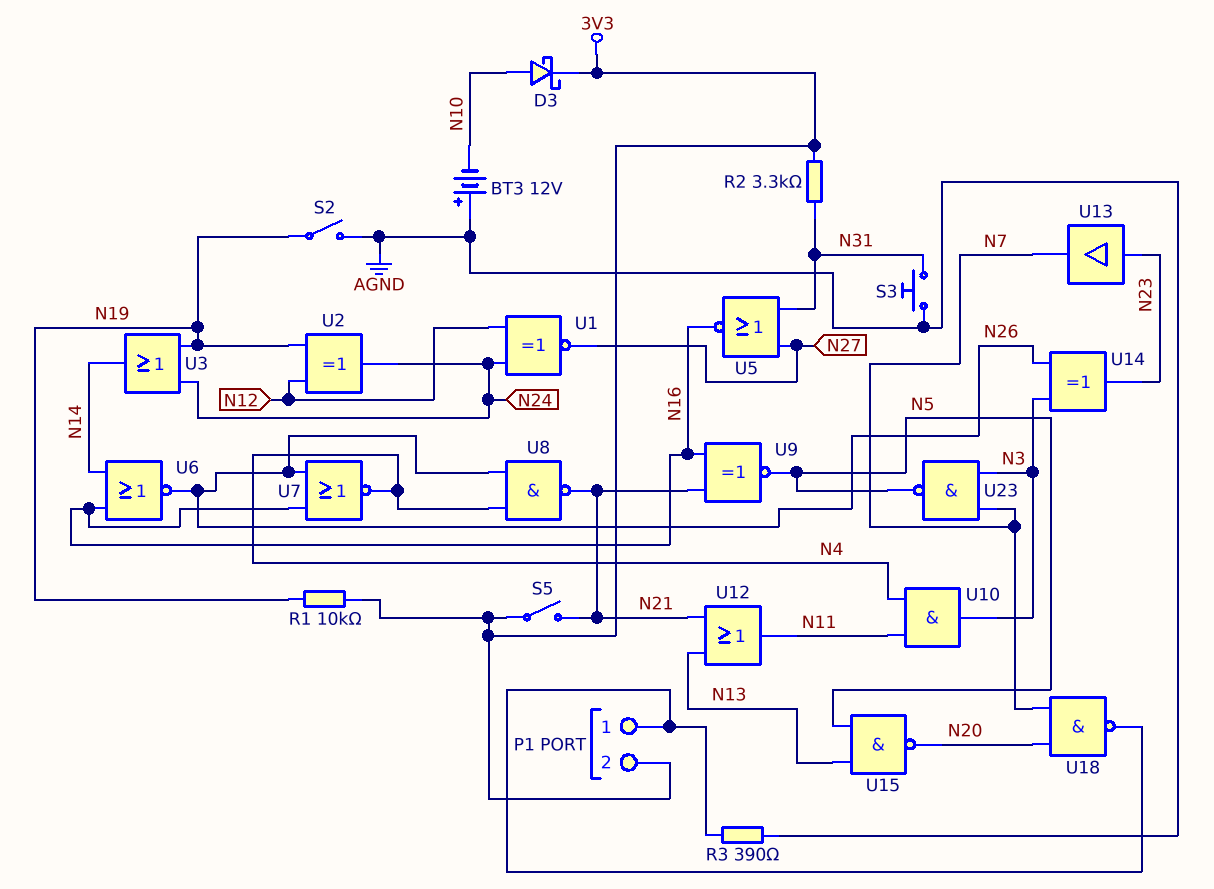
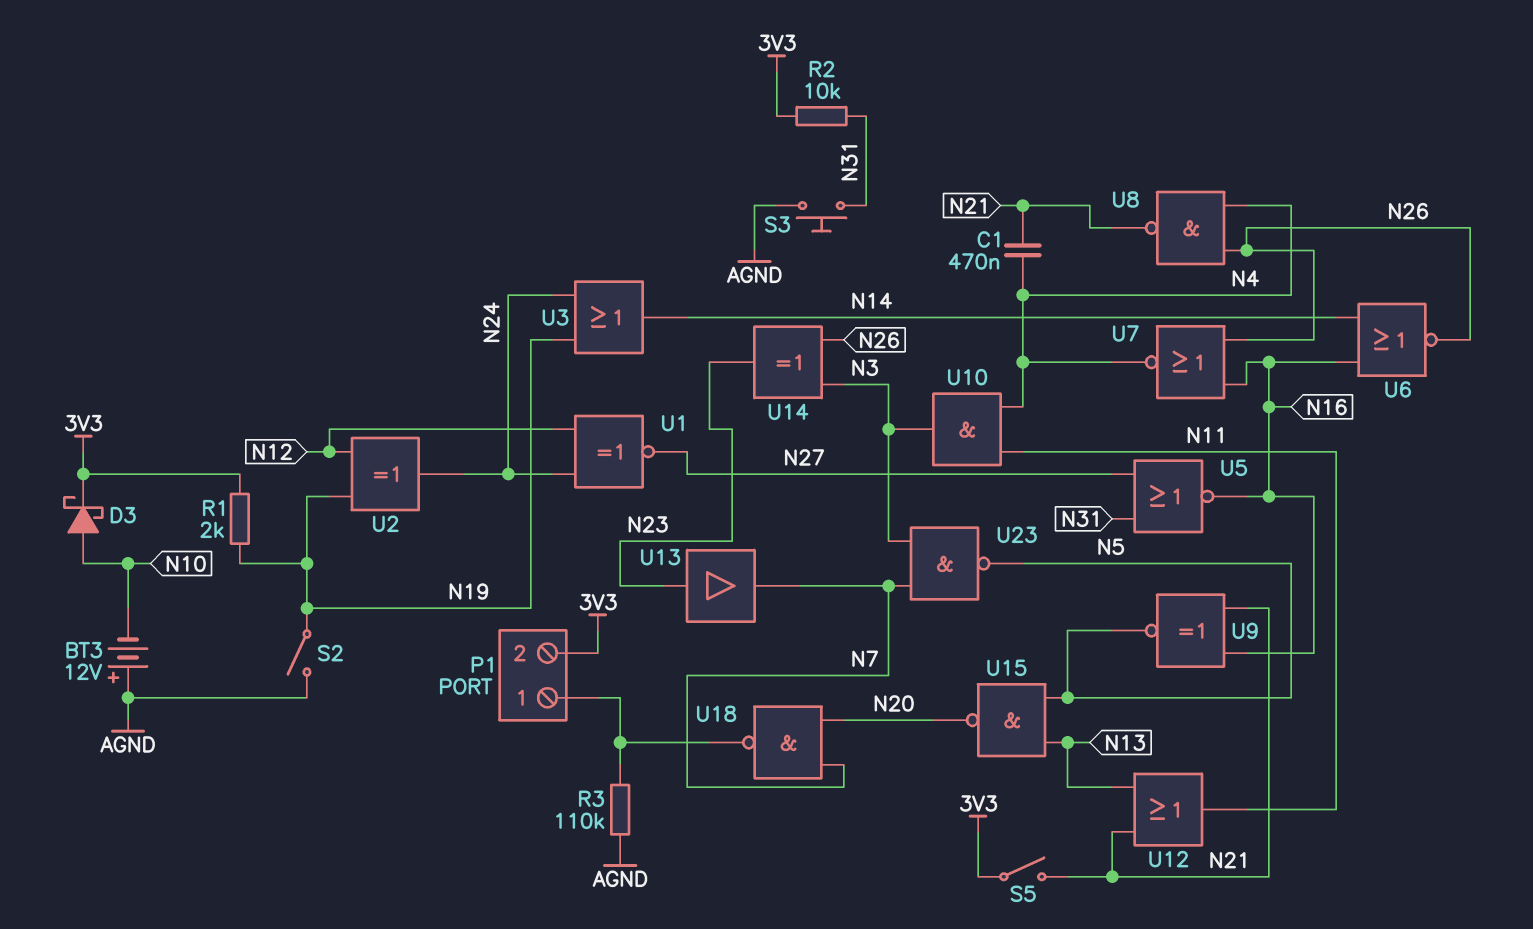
C1: none -> 470nF (N4, N21)
R1: 10k (3V3, N19) -> 2k (3V3, N19)
R2: 3.3k (3V3, N31) -> 10k (3V3, N31)
R3: 390 (AGND, P1/1) -> 110k (AGND, P1/1)

